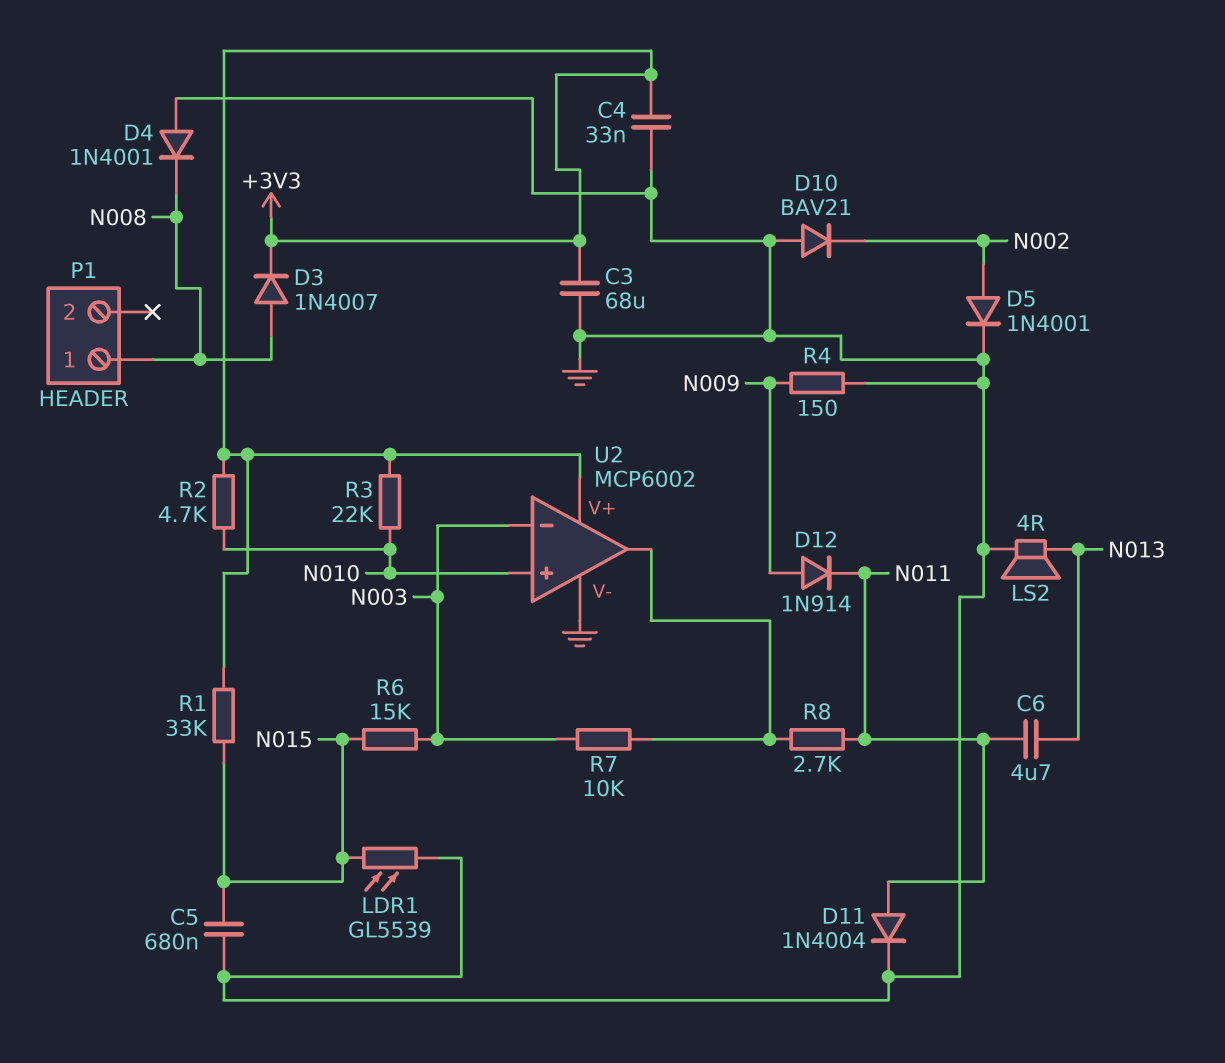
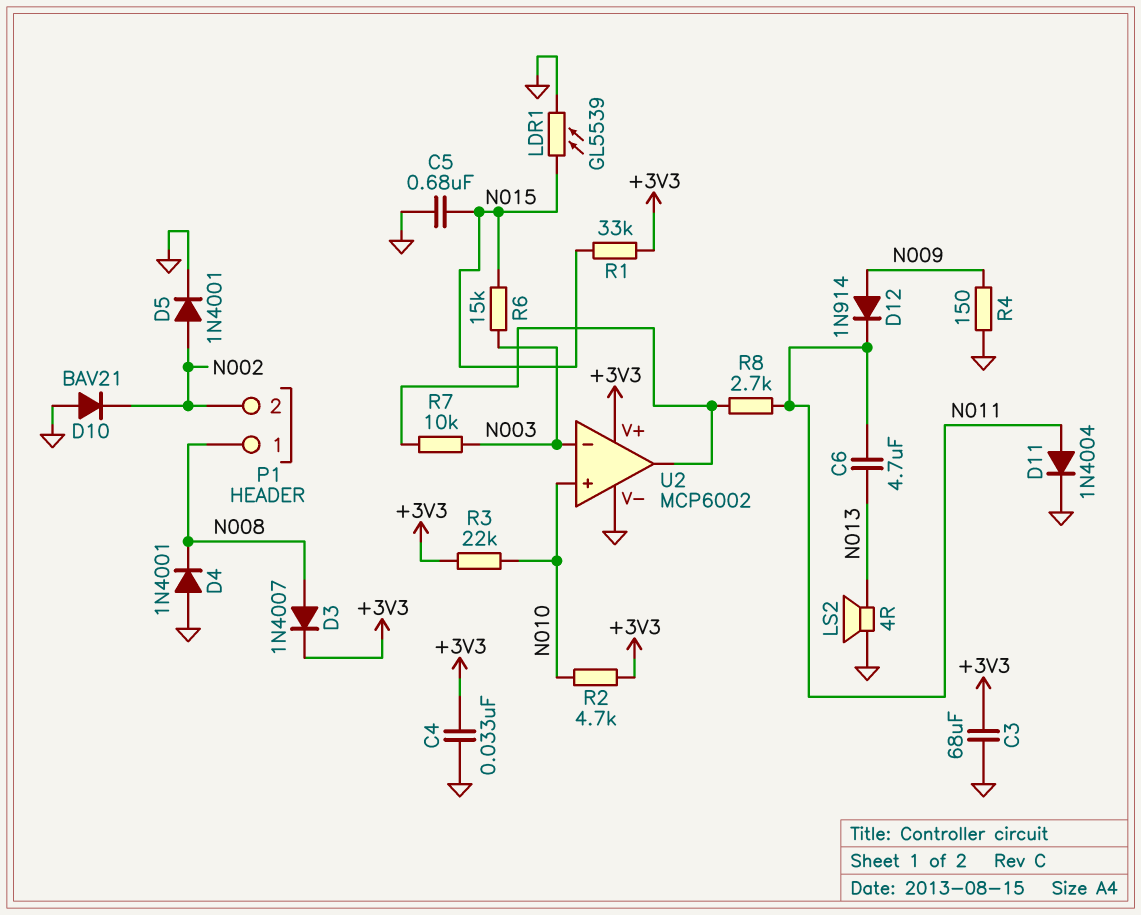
P1 pin 2: none -> N002

